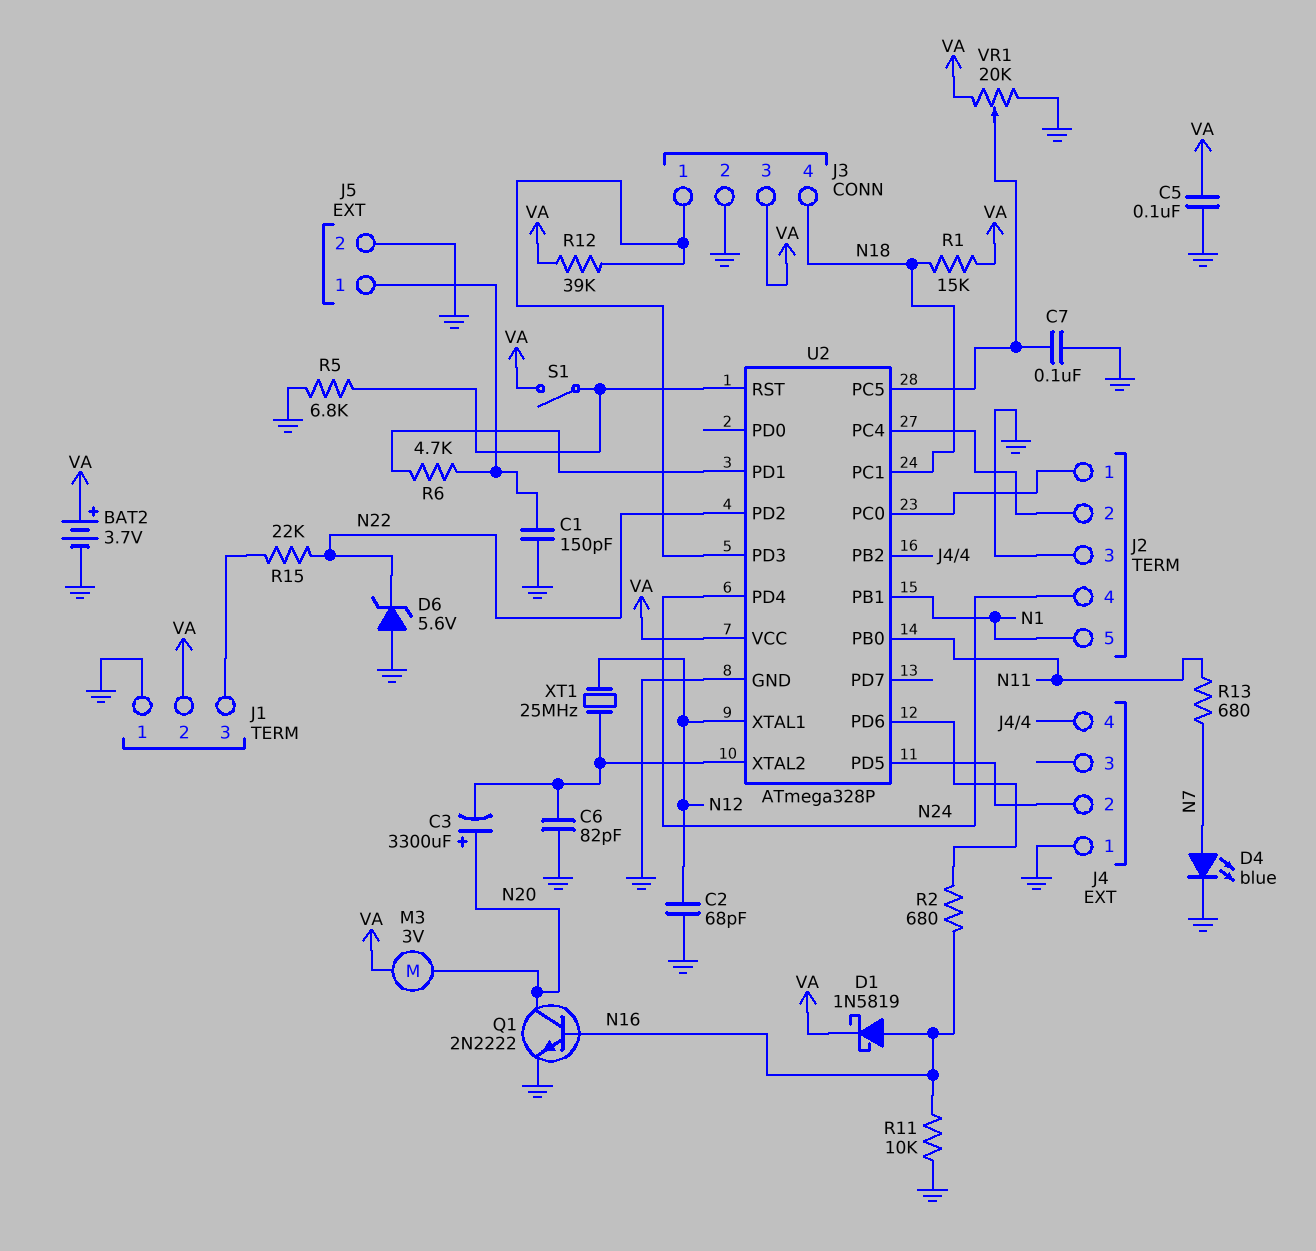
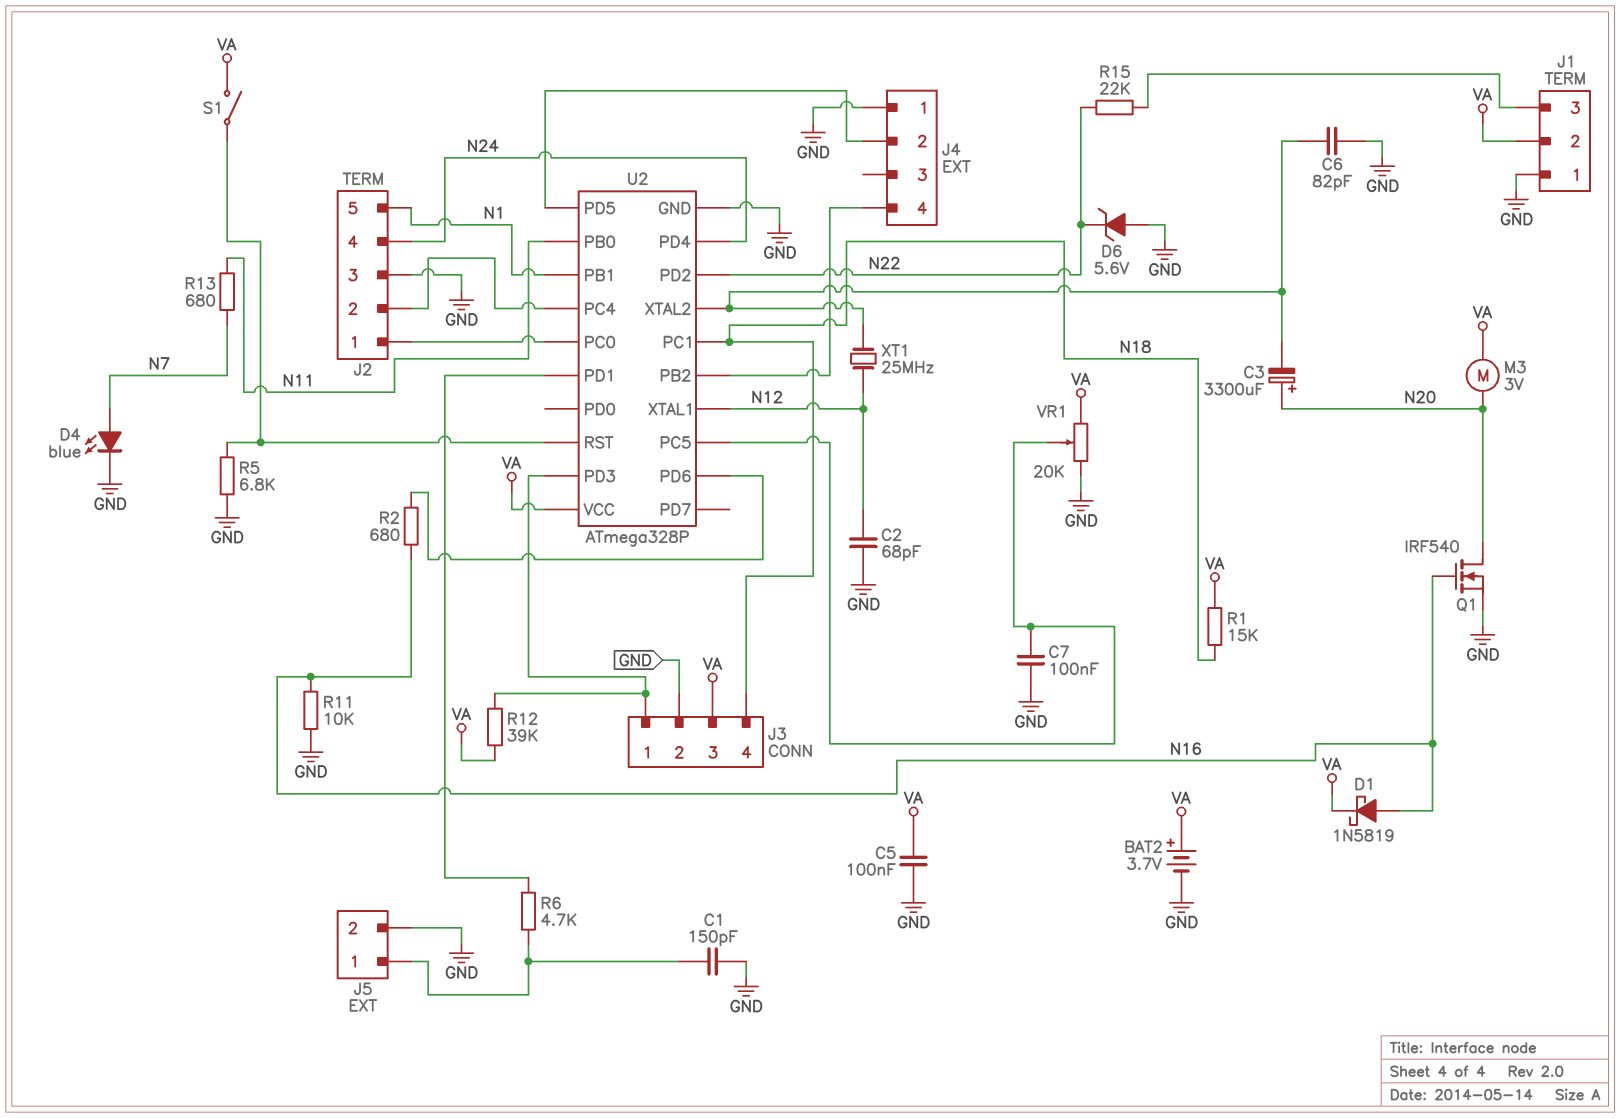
Q1: NPN 2N2222 (B N16, C N20, E GND) -> NMOS IRF540 (G N16, D N20, S GND)

